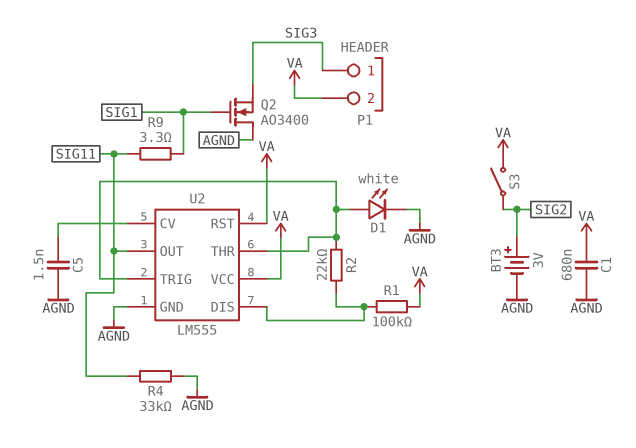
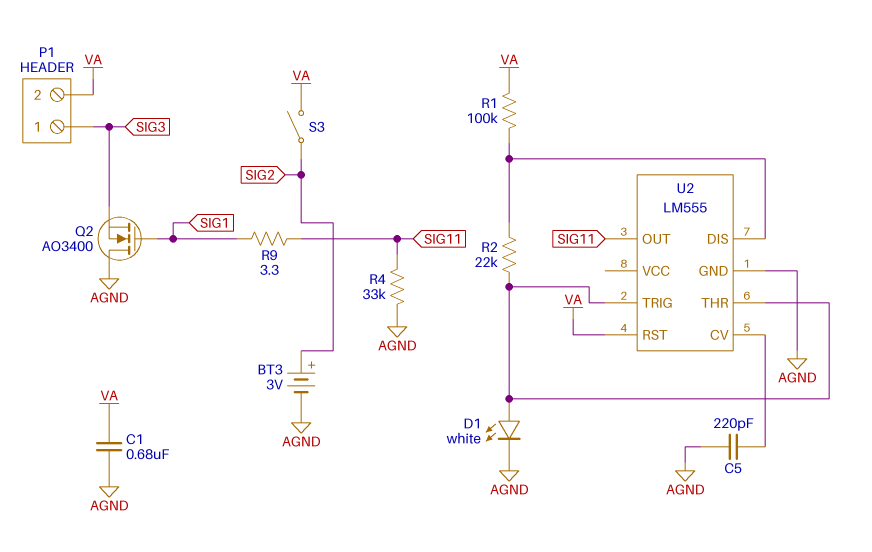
C5: 1.5nF (AGND, U2/CV) -> 220pF (AGND, U2/CV)
U2 pin VCC: VA -> none

